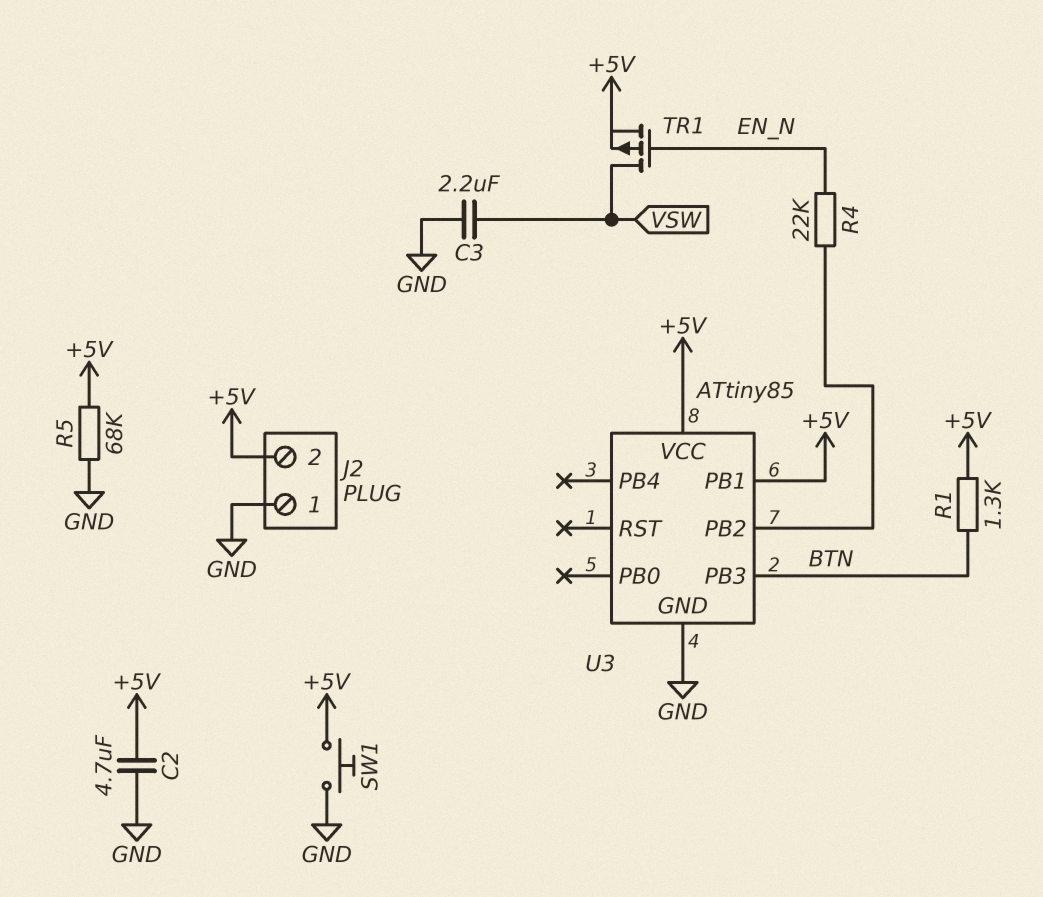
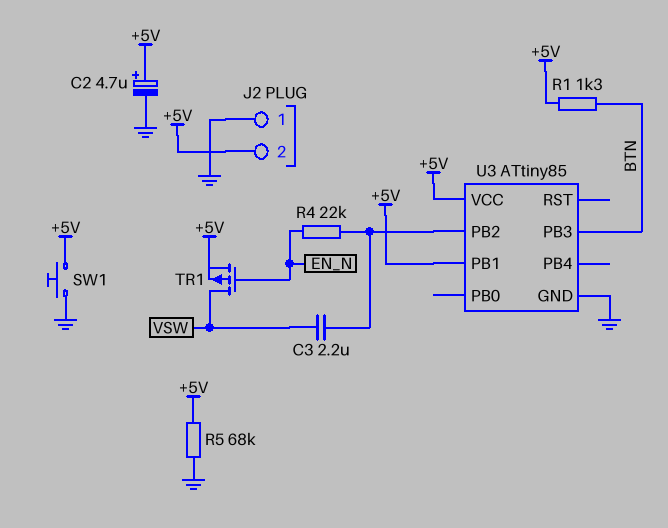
C2: 4.7uF (+5V, GND) -> 4.7uF (plus +5V, minus GND)
C3: 2.2uF (GND, VSW) -> 2.2uF (U3/PB2, VSW)

